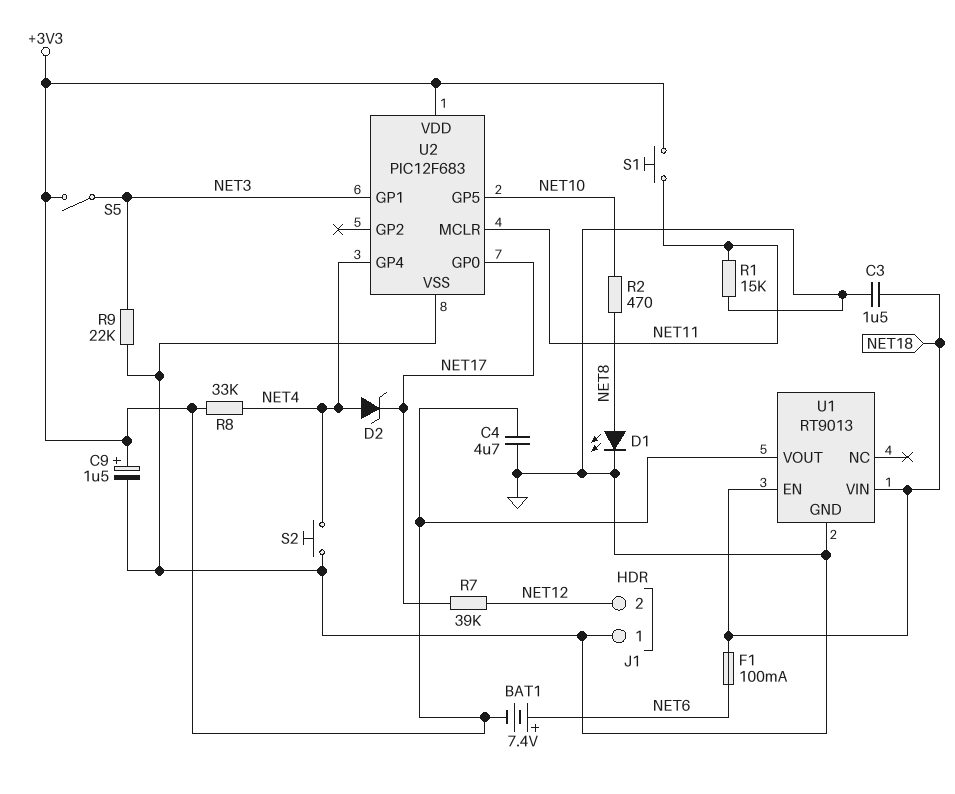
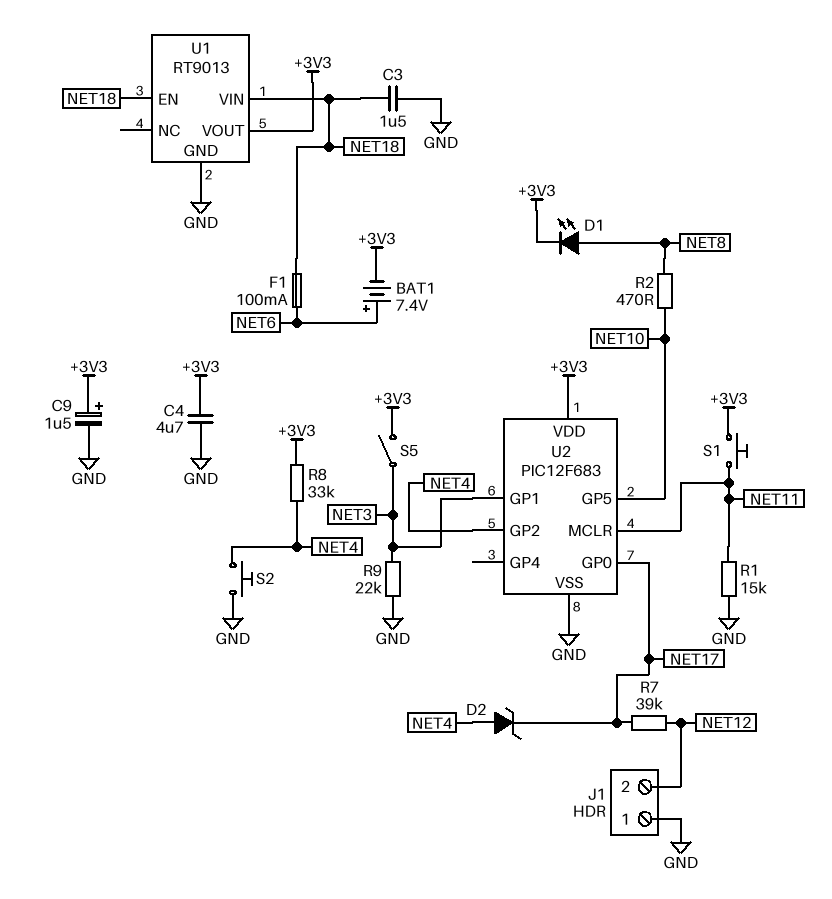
D1: LED (A NET8, K GND) -> LED (A NET8, K +3V3)
U2 pin GP2: none -> NET4
U2 pin GP4: NET4 -> none

